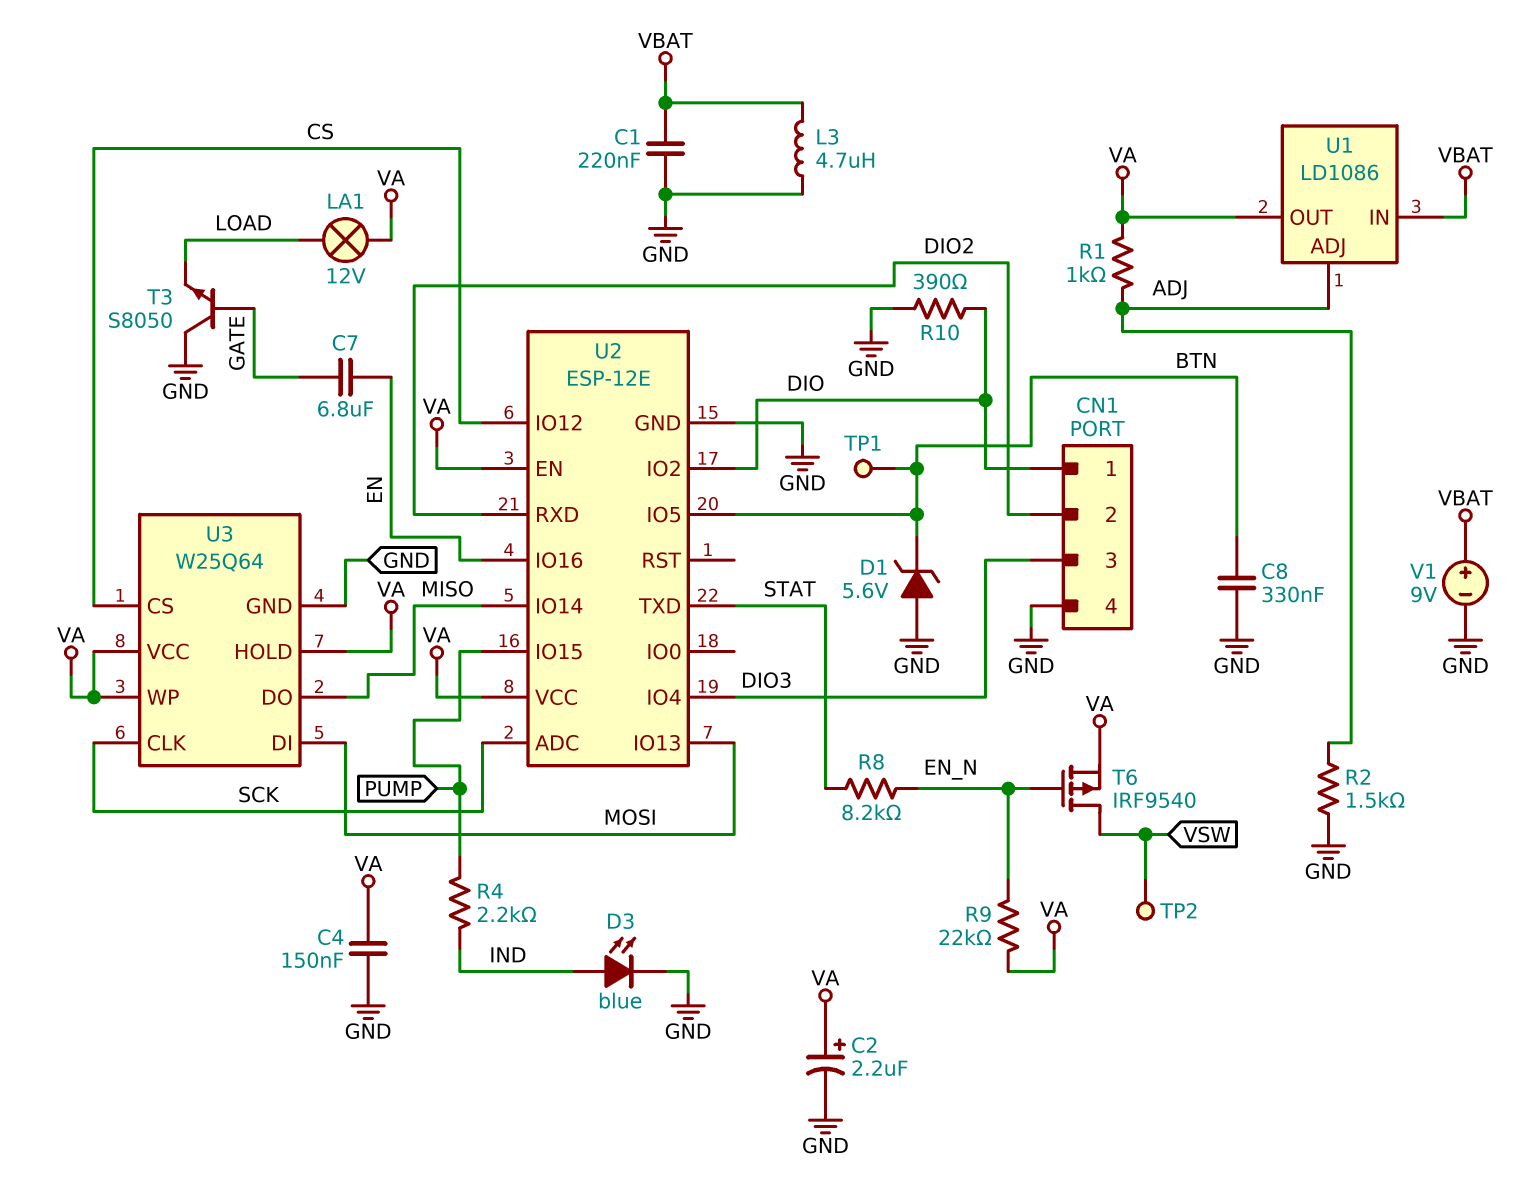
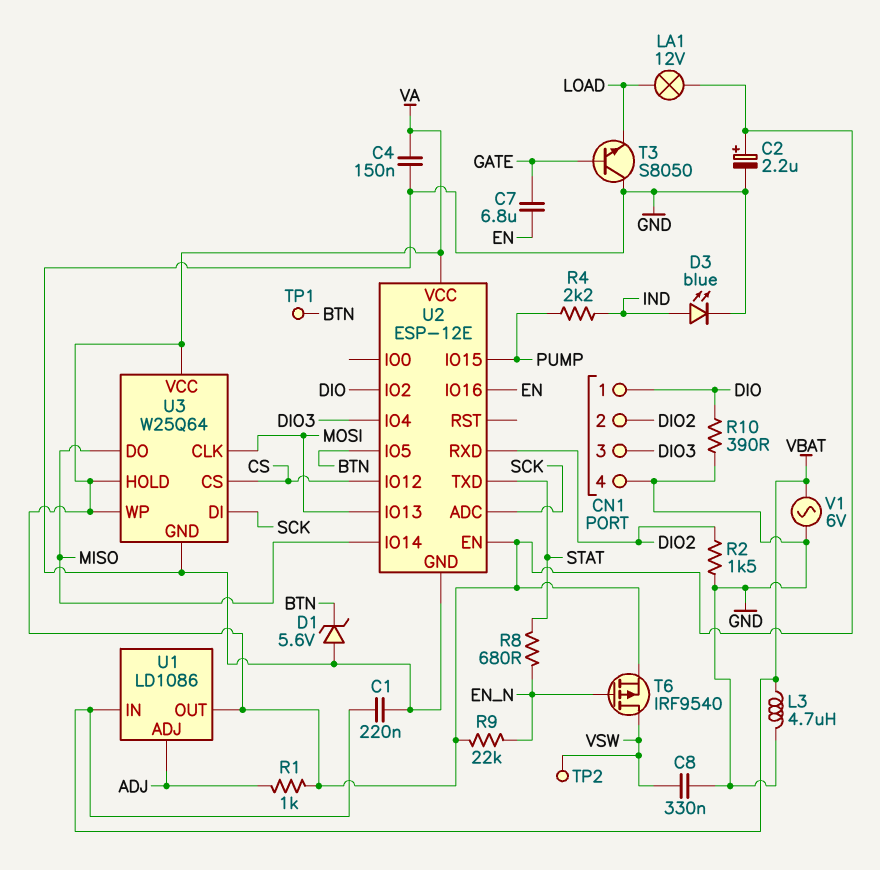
C8: 330nF (BTN, GND) -> 330nF (GND, VSW)
R2: 1.5k (ADJ, GND) -> 1.5k (DIO2, GND)
R8: 8.2k (EN_N, STAT) -> 680 (EN_N, STAT)
U3 pin CLK: SCK -> MOSI
U3 pin DI: MOSI -> SCK
V1: 9V (plus VBAT, minus GND) -> AC 6V (GND, VBAT)

